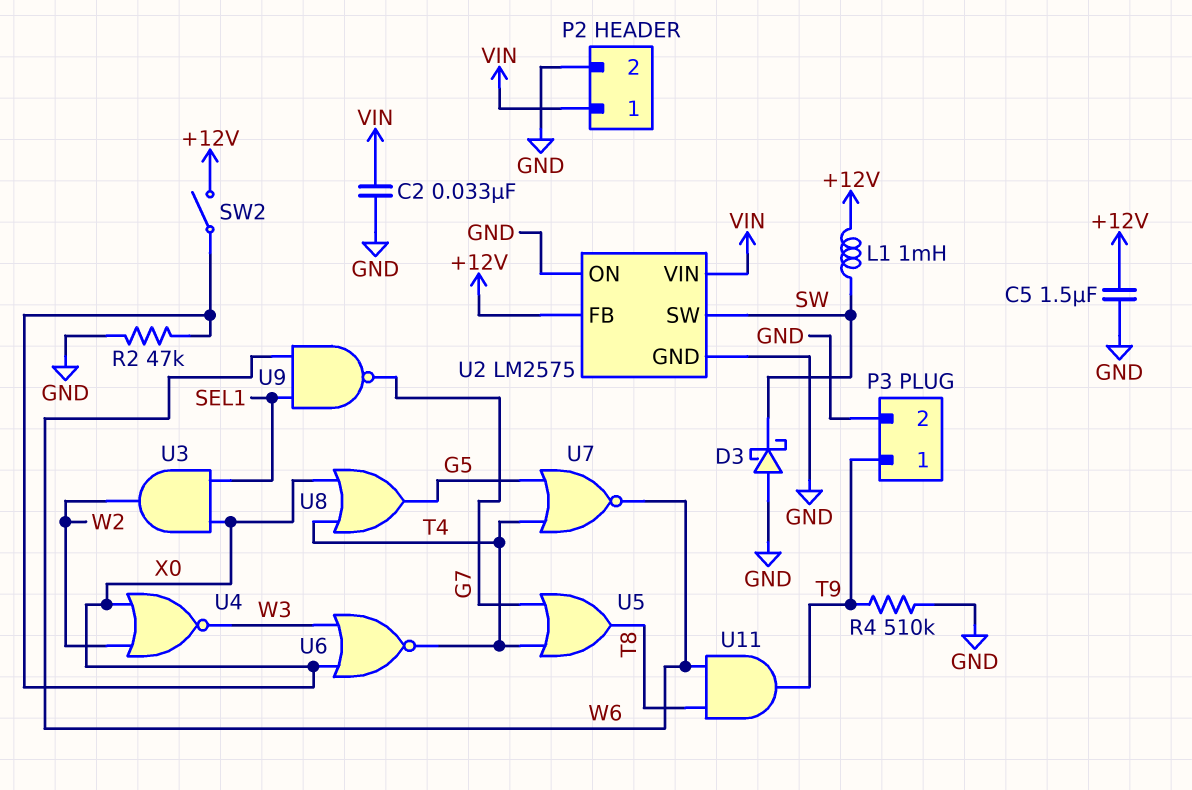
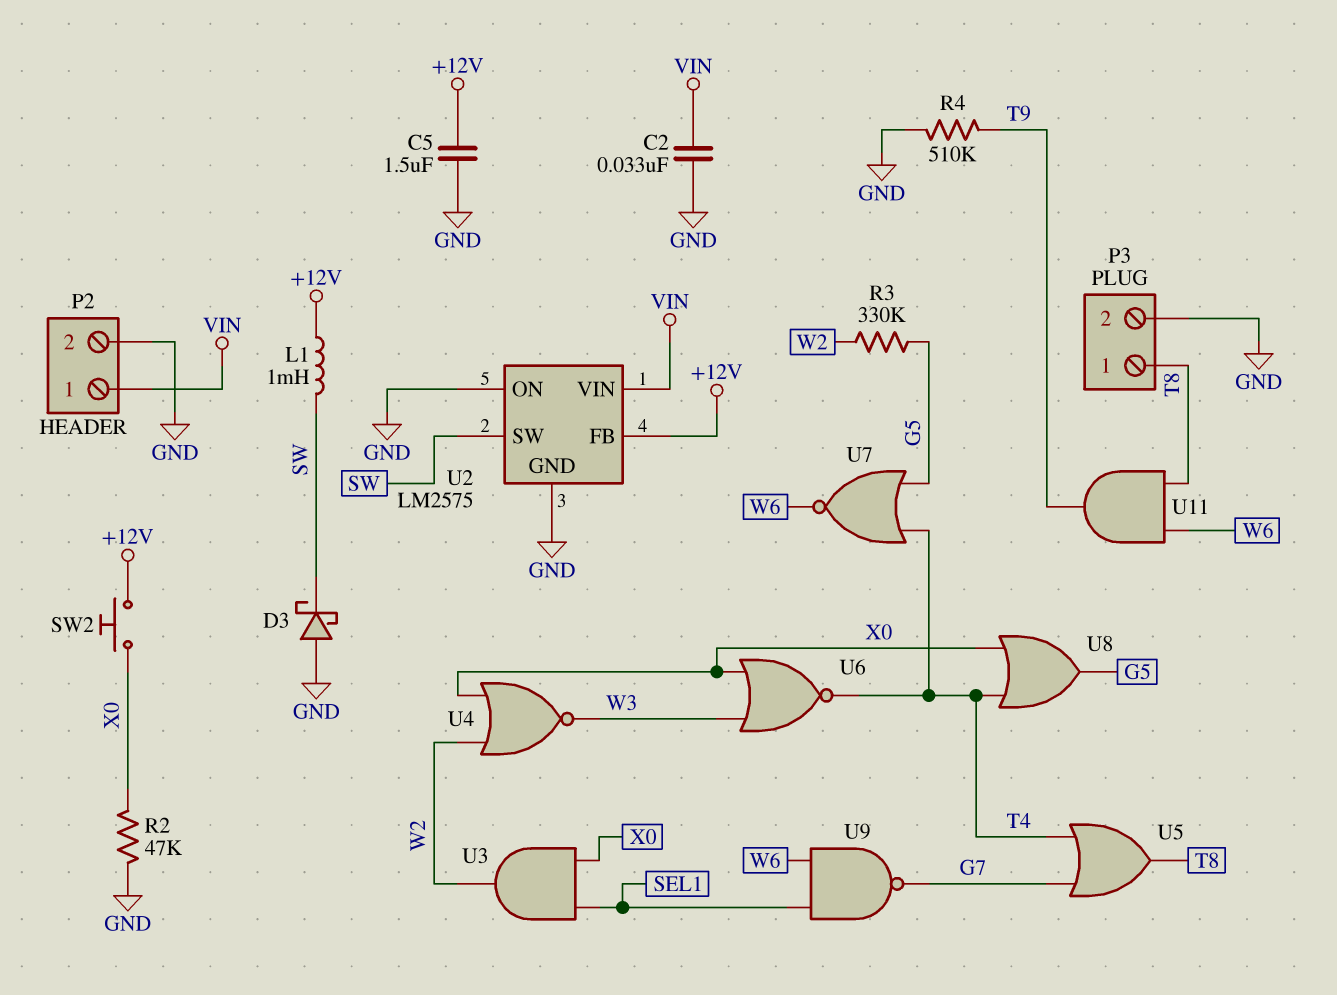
P3 pin 1: T9 -> T8
R3: none -> 330k (G5, W2)
SW2: switch (+12V, X0) -> button (+12V, X0)

